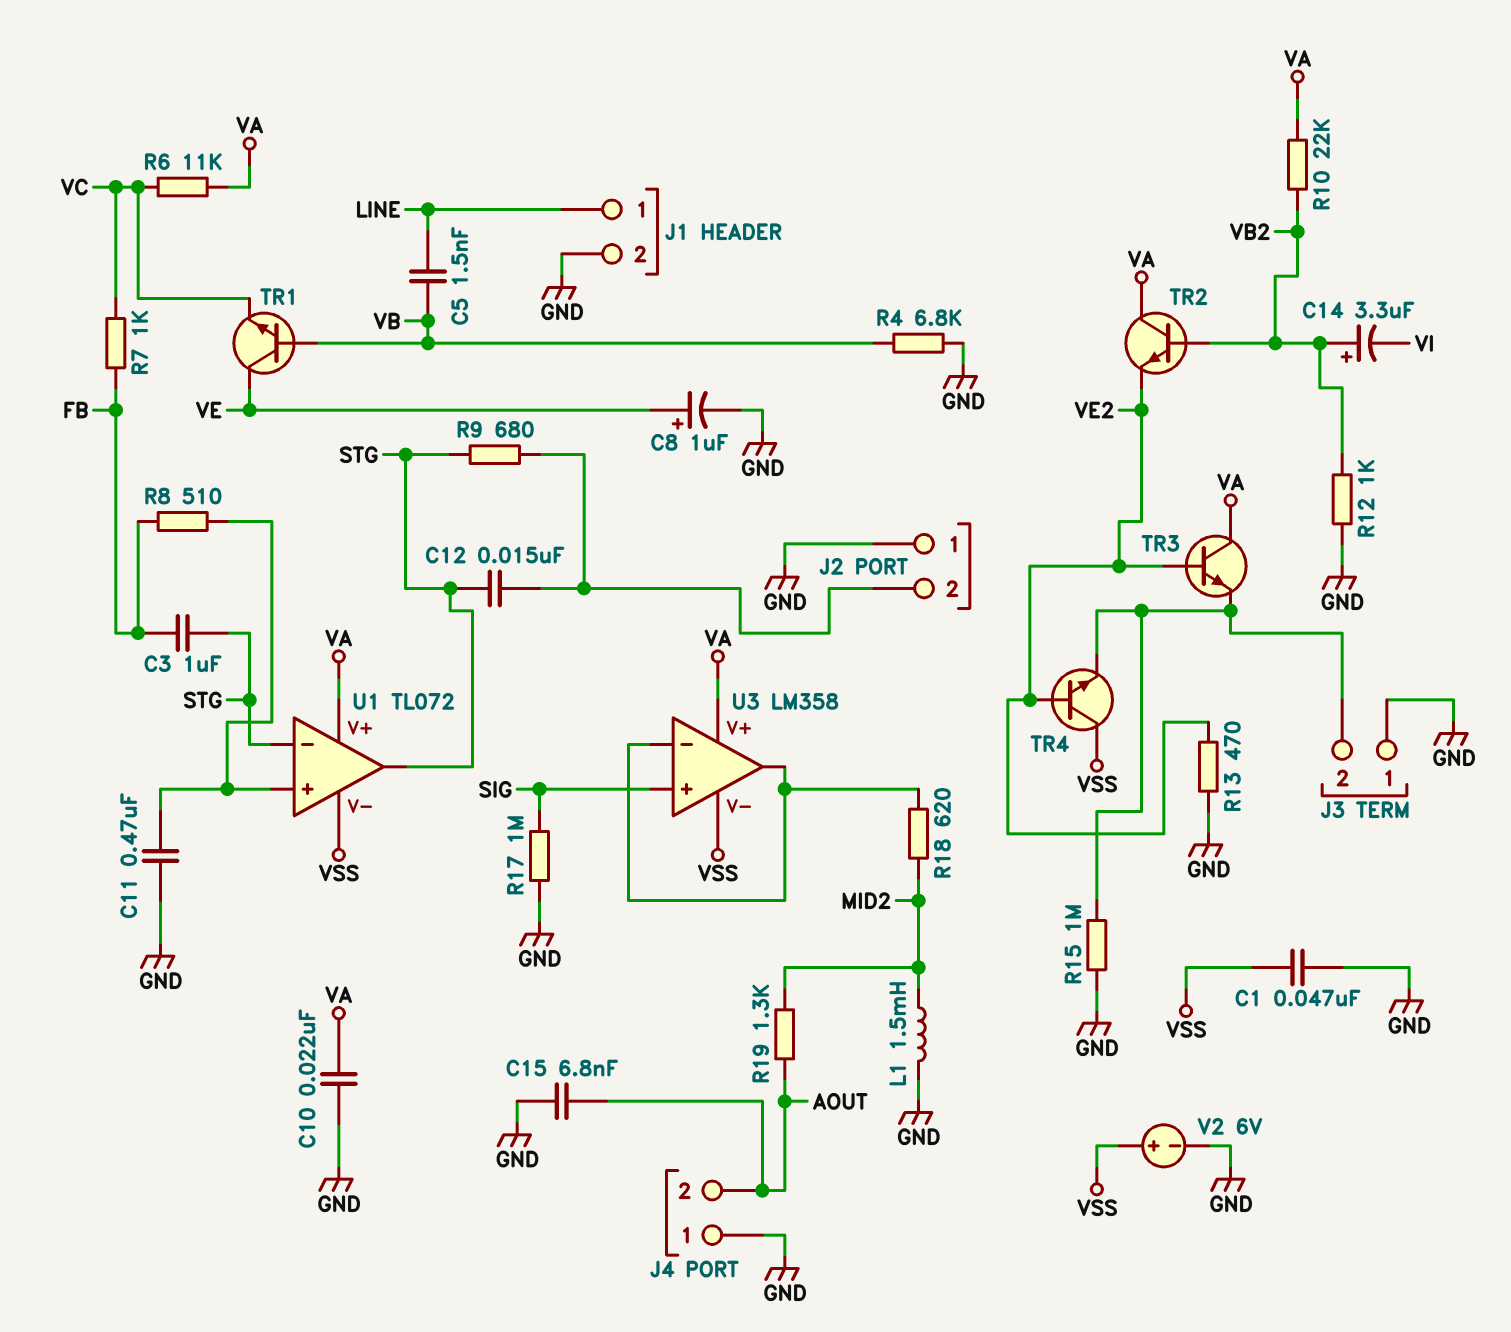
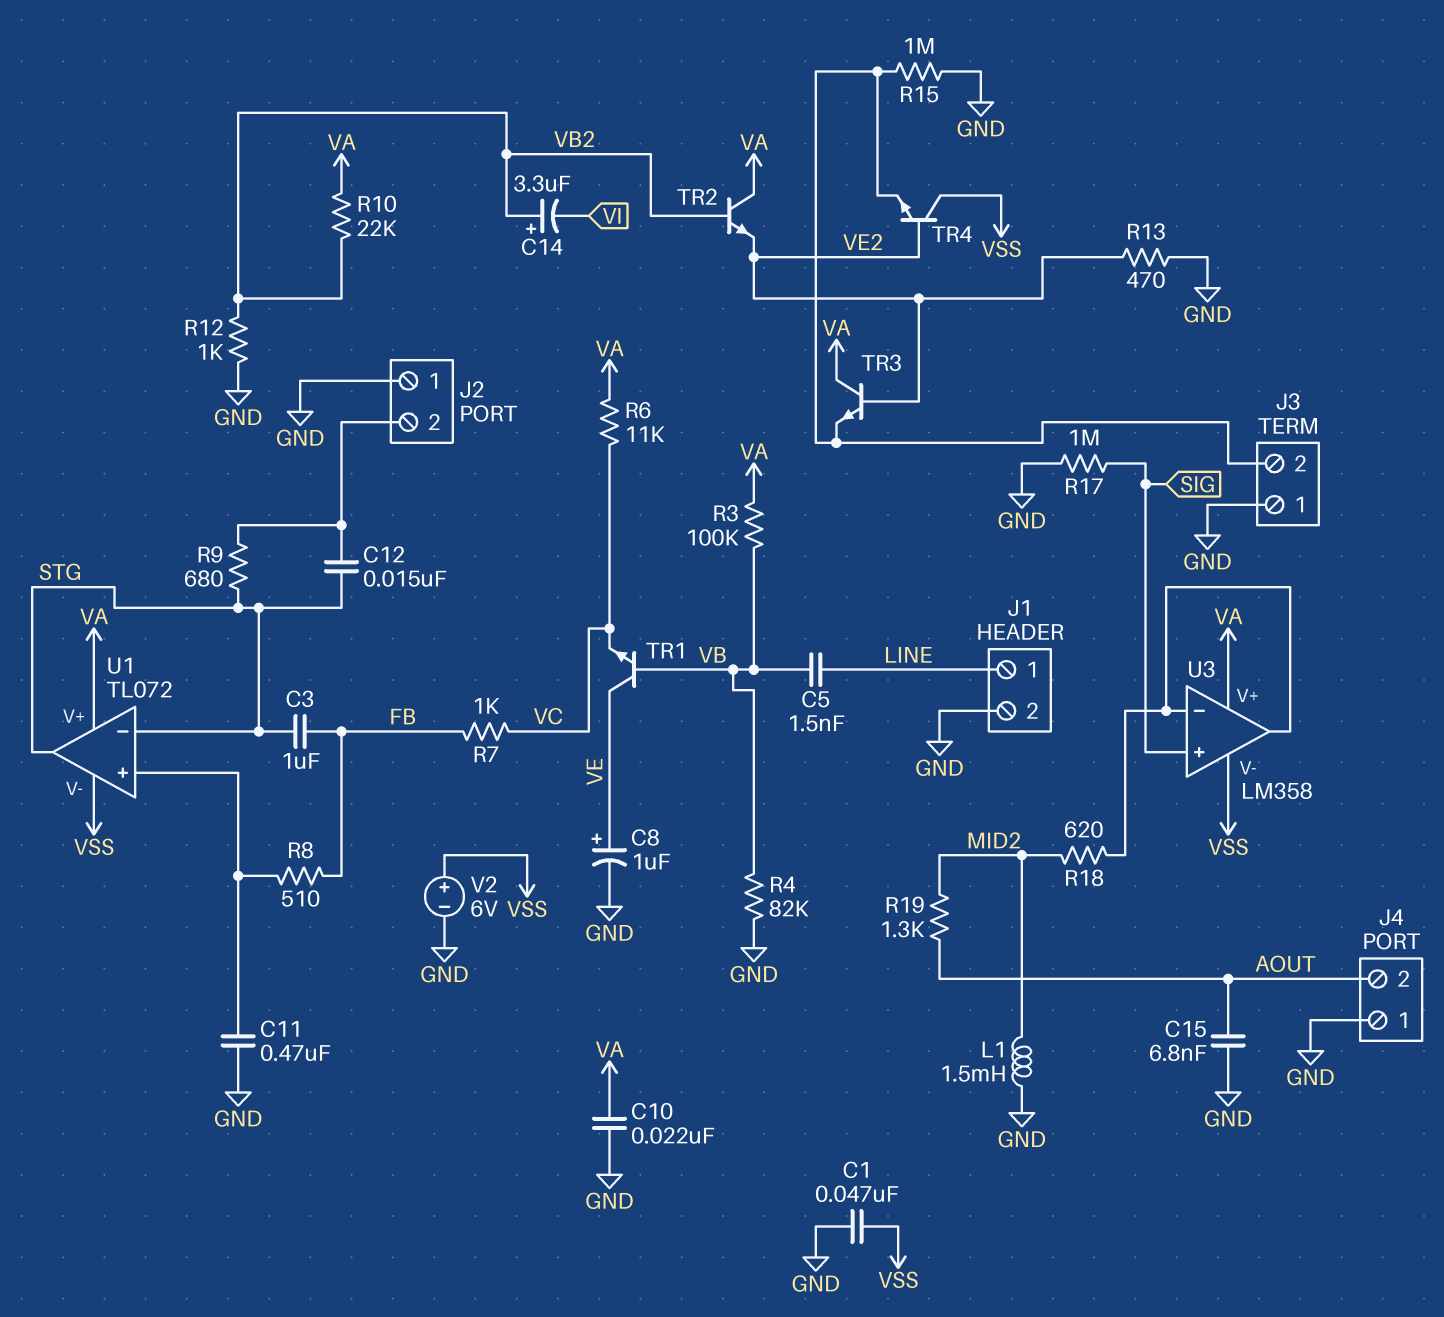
R3: none -> 100k (VA, VB)
R4: 6.8k (GND, VB) -> 82k (GND, VB)

